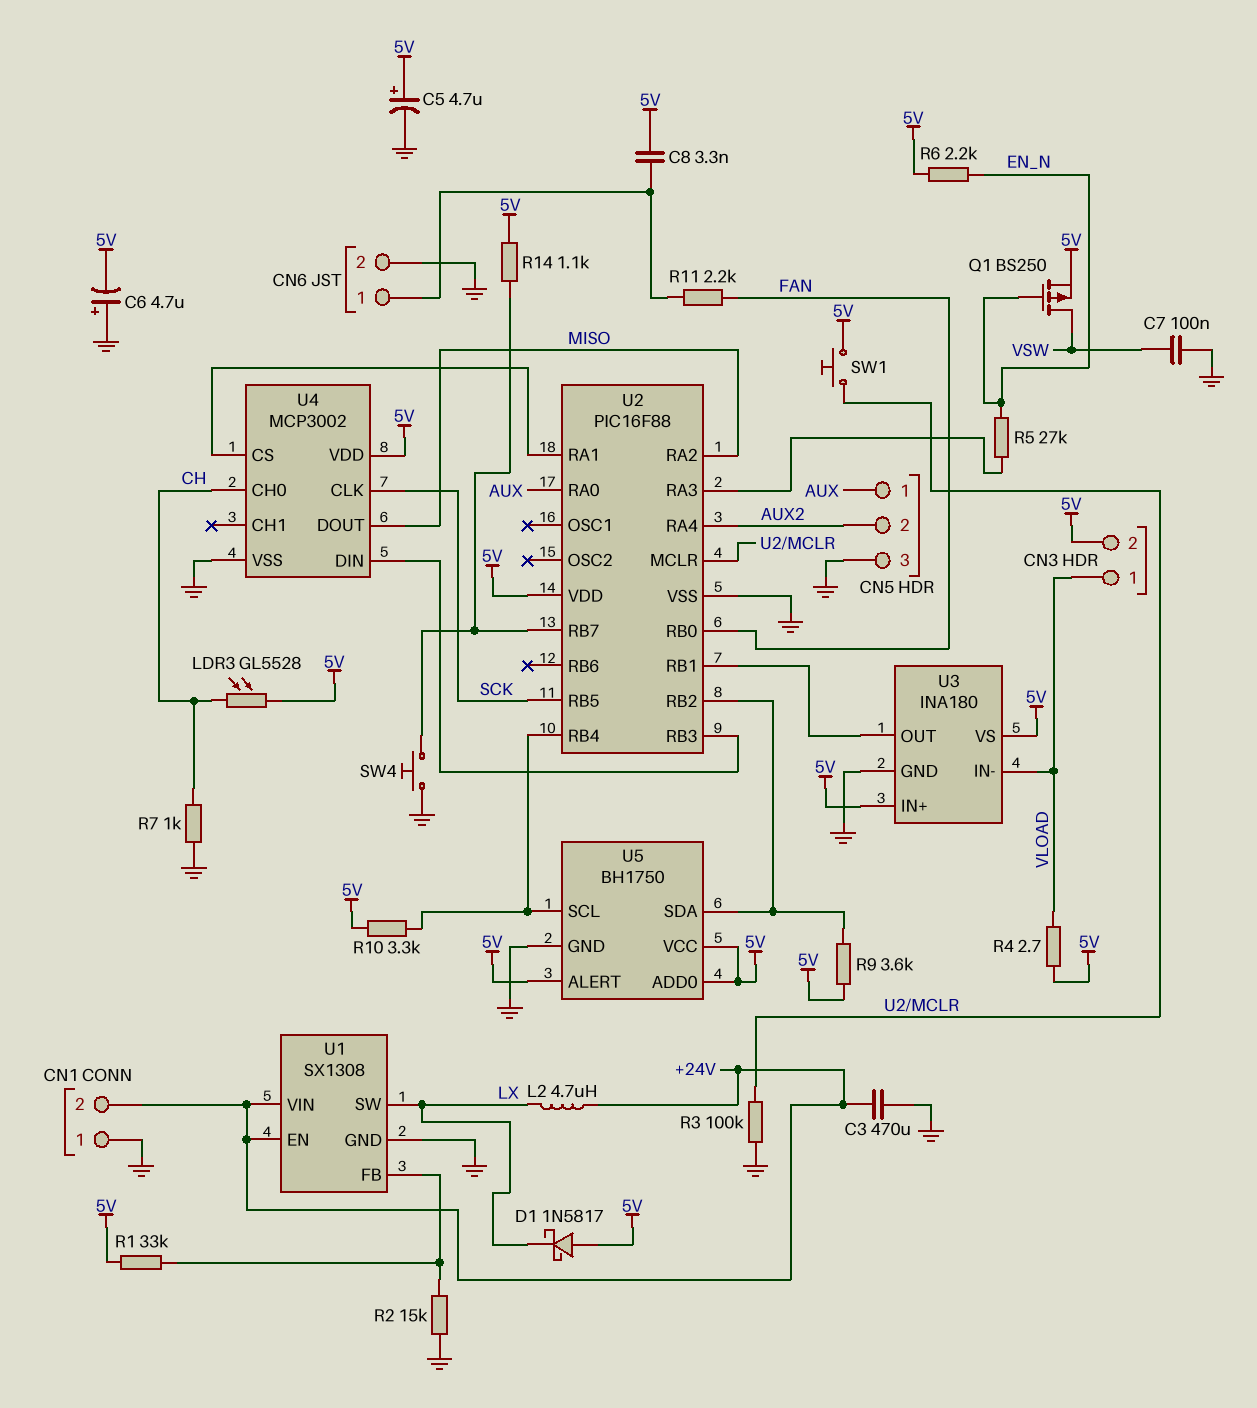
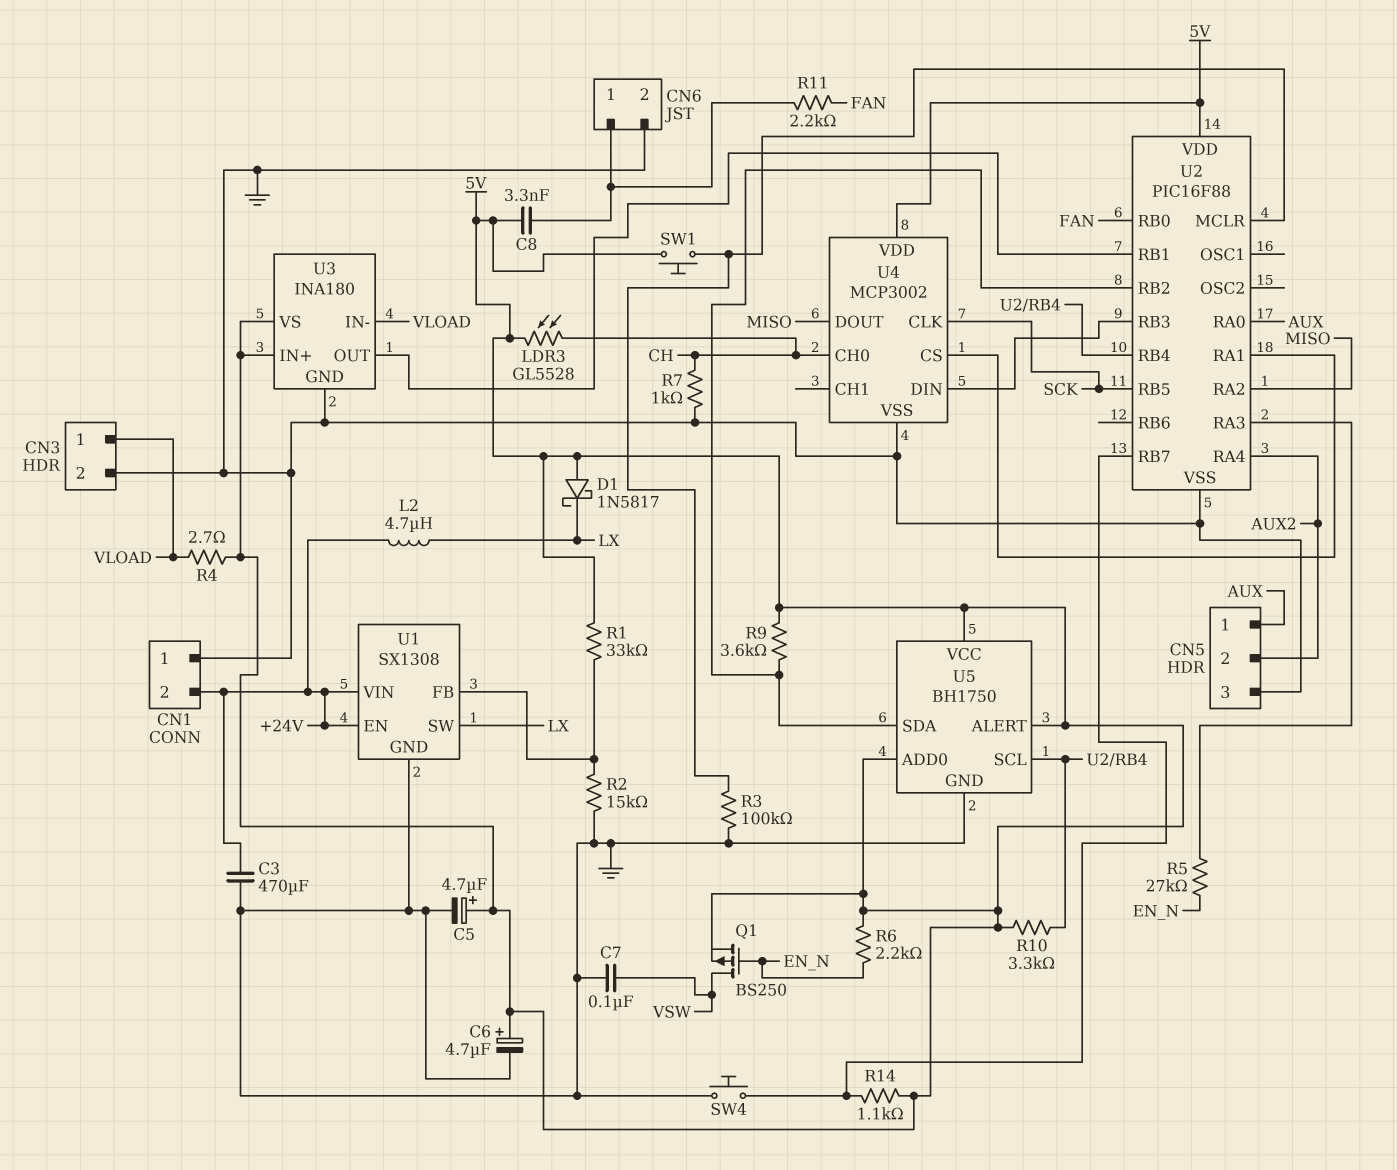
C6: 4.7uF (plus GND, minus 5V) -> 4.7uF (plus 5V, minus GND)
CN3 pin 2: 5V -> GND

